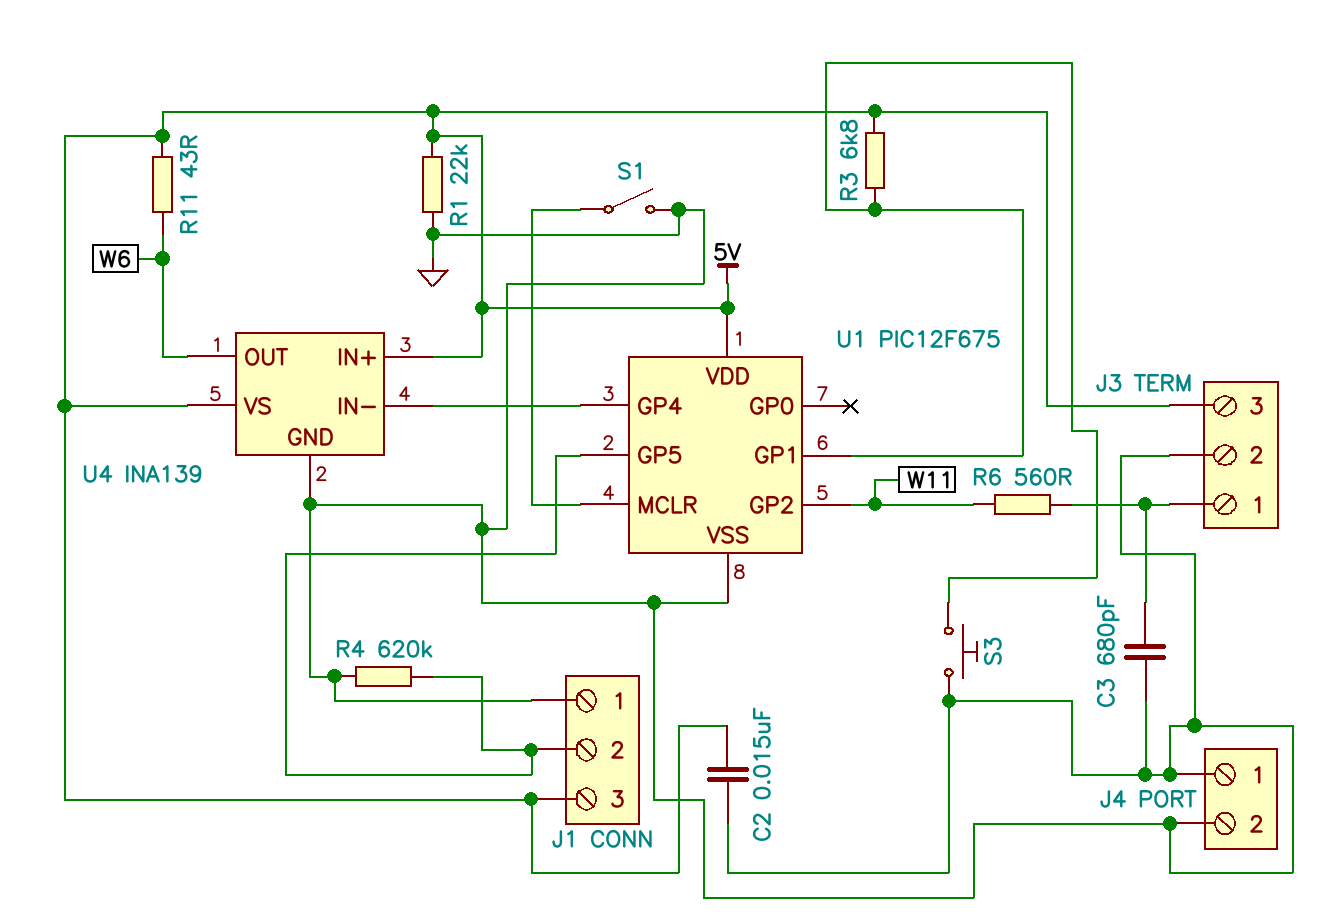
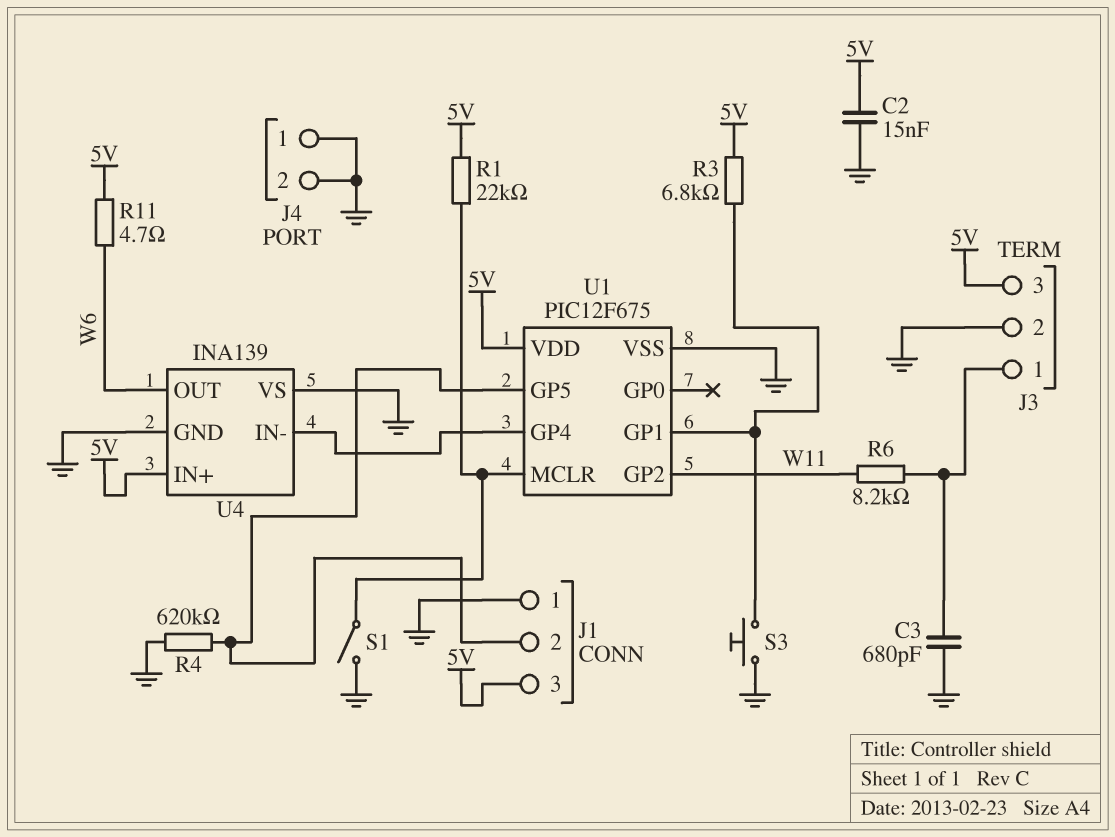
R1: 22k (5V, GND) -> 22k (5V, U1/MCLR)
R6: 560 (J3/1, W11) -> 8.2k (J3/1, W11)
R11: 43 (5V, W6) -> 4.7 (5V, W6)
U4 pin VS: 5V -> GND

